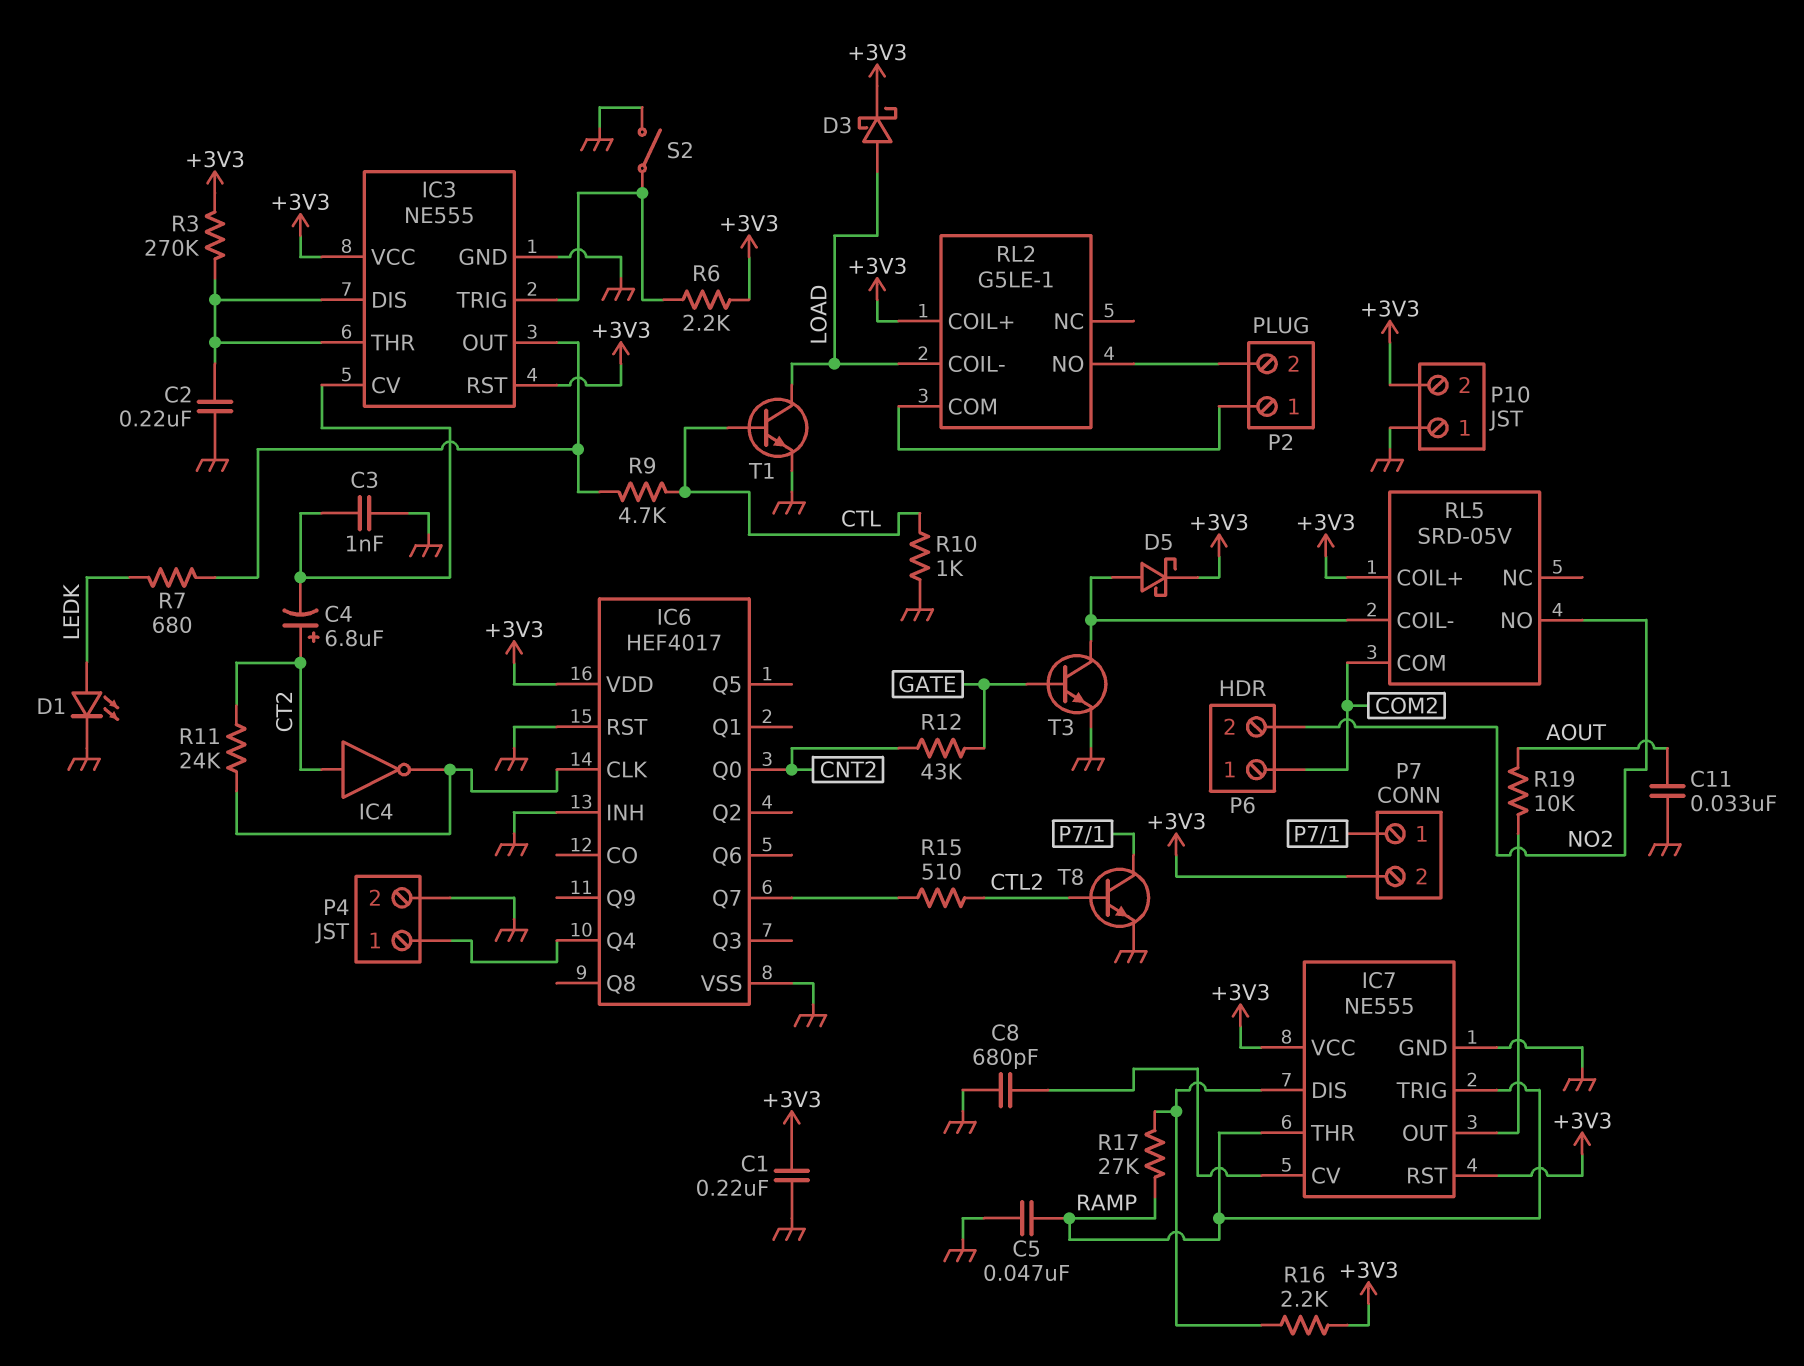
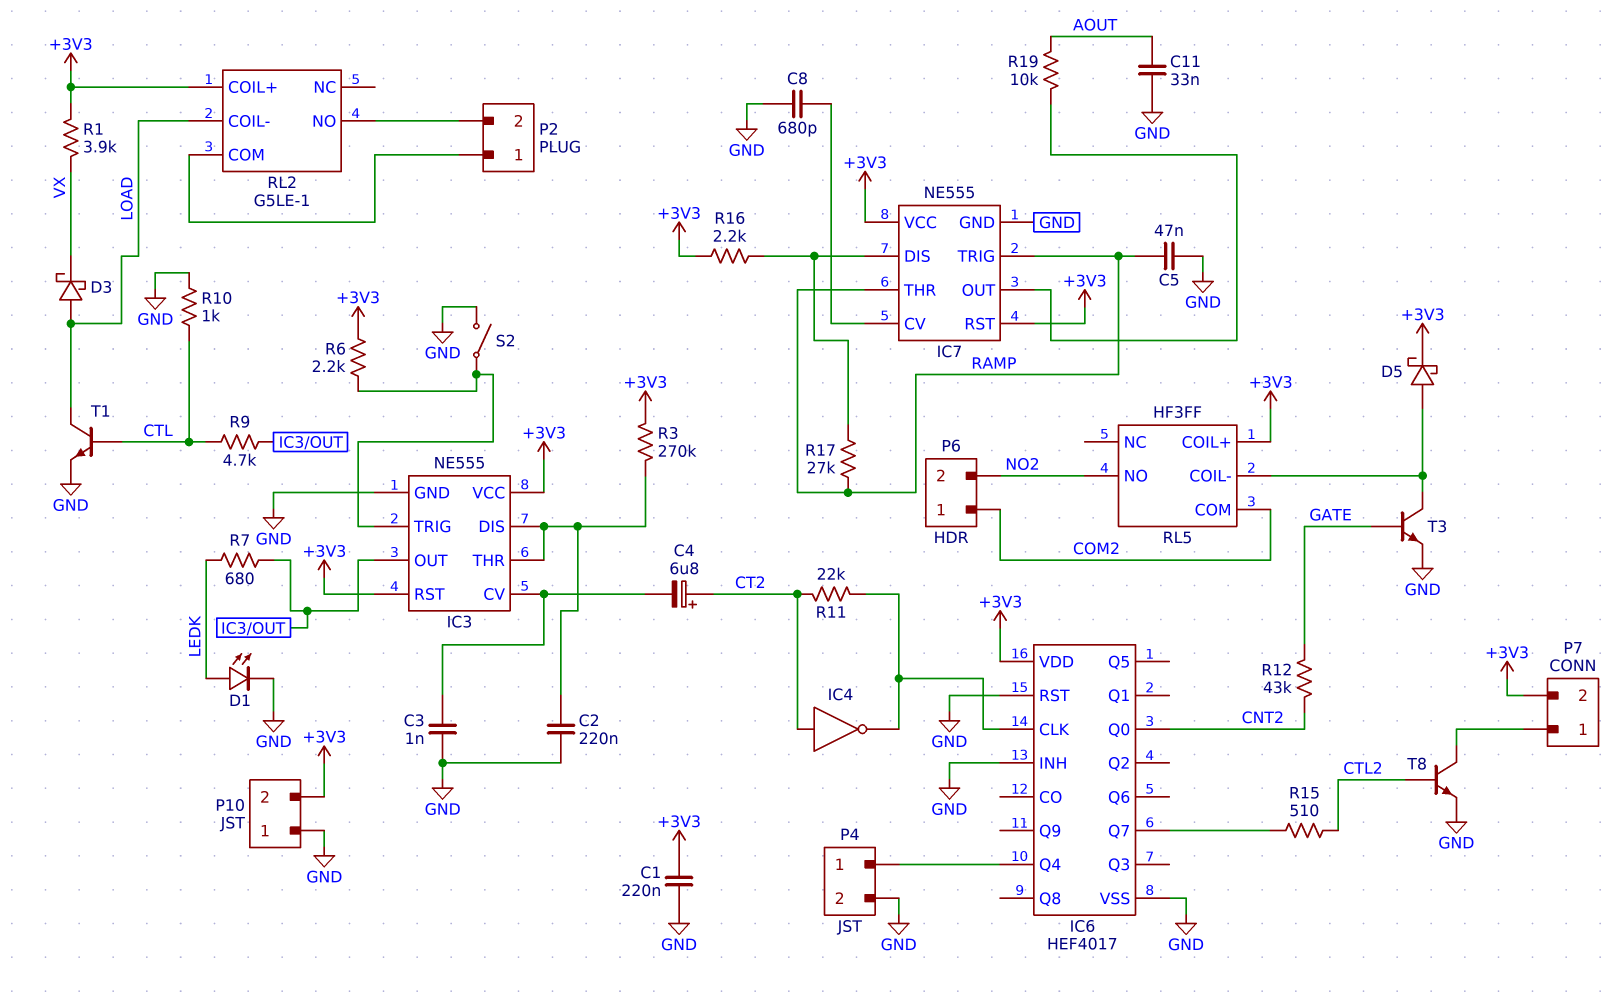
D3: schottky (A LOAD, K +3V3) -> schottky (A LOAD, K VX)
R1: none -> 3.9k (+3V3, VX)
R11: 24k (CT2, IC6/CLK) -> 22k (CT2, IC6/CLK)
RL5: SRD-05V -> HF3FF

